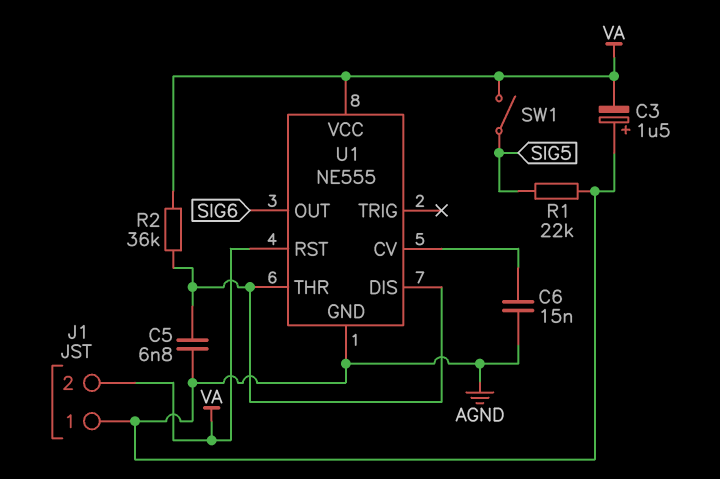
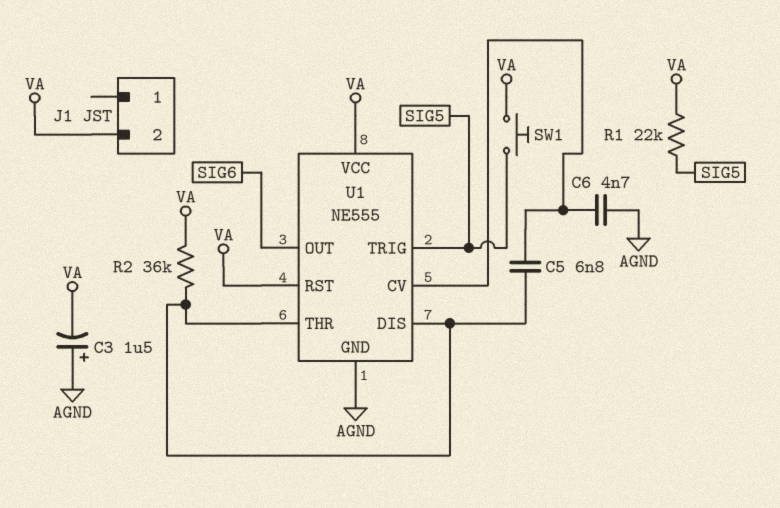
C5: 6.8nF (AGND, U1/DIS) -> 6.8nF (U1/CV, U1/DIS)
C6: 15nF (AGND, U1/CV) -> 4.7nF (AGND, U1/CV)
J1 pin 1: AGND -> none
R1: 22k (AGND, SIG5) -> 22k (SIG5, VA)
SW1: switch (SIG5, VA) -> button (SIG5, VA)
U1 pin TRIG: none -> SIG5

